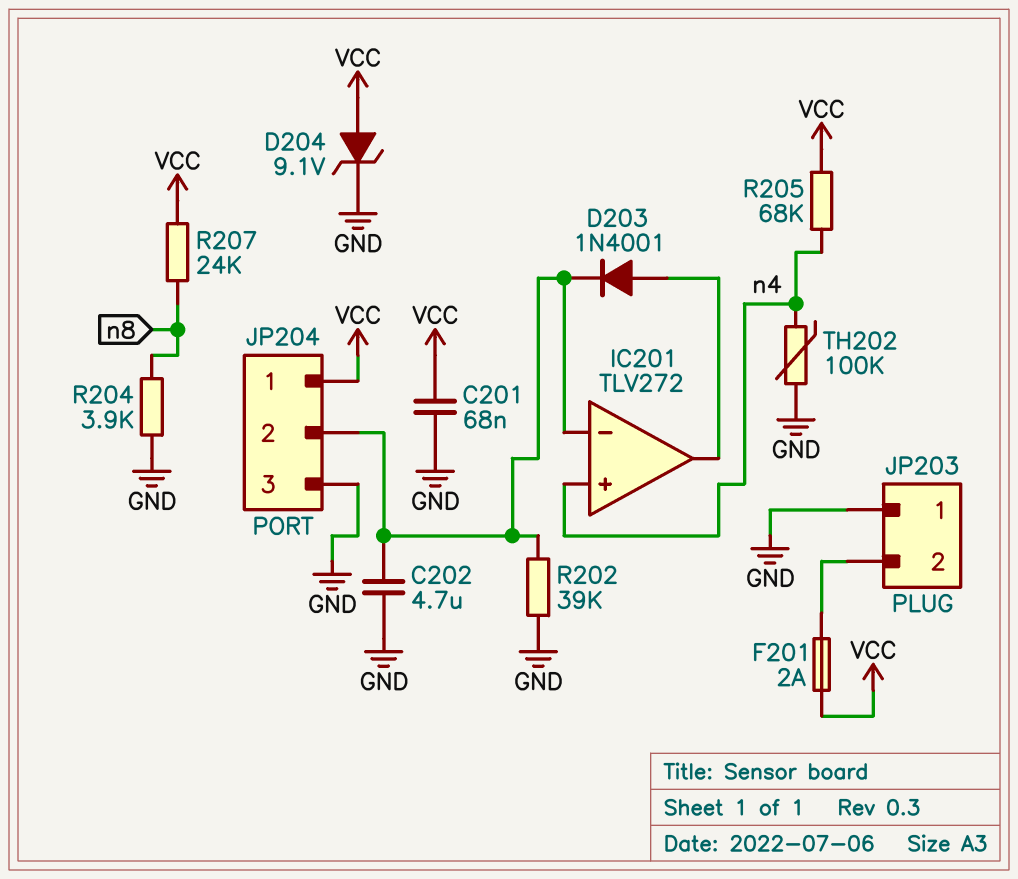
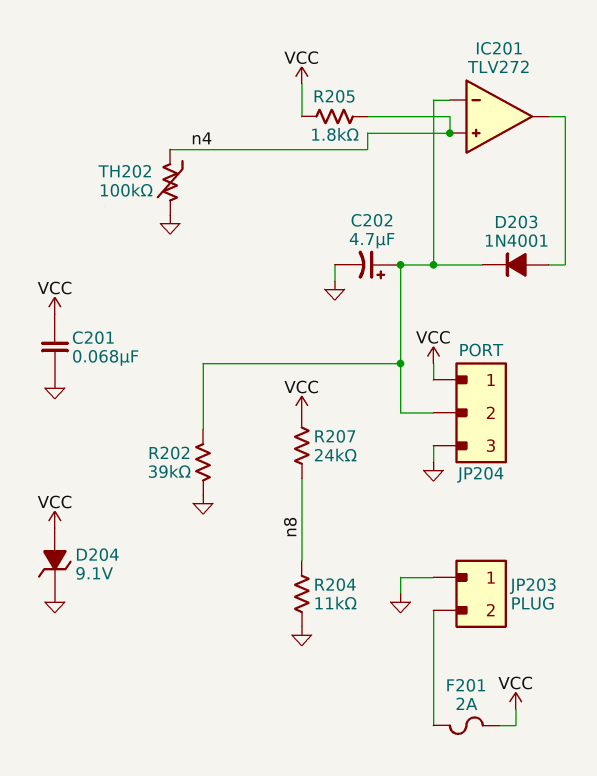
C202: 4.7uF (GND, IC201/in-) -> 4.7uF (plus IC201/in-, minus GND)
R204: 3.9k (GND, n8) -> 11k (GND, n8)
R205: 68k (VCC, n4) -> 1.8k (VCC, n4)

